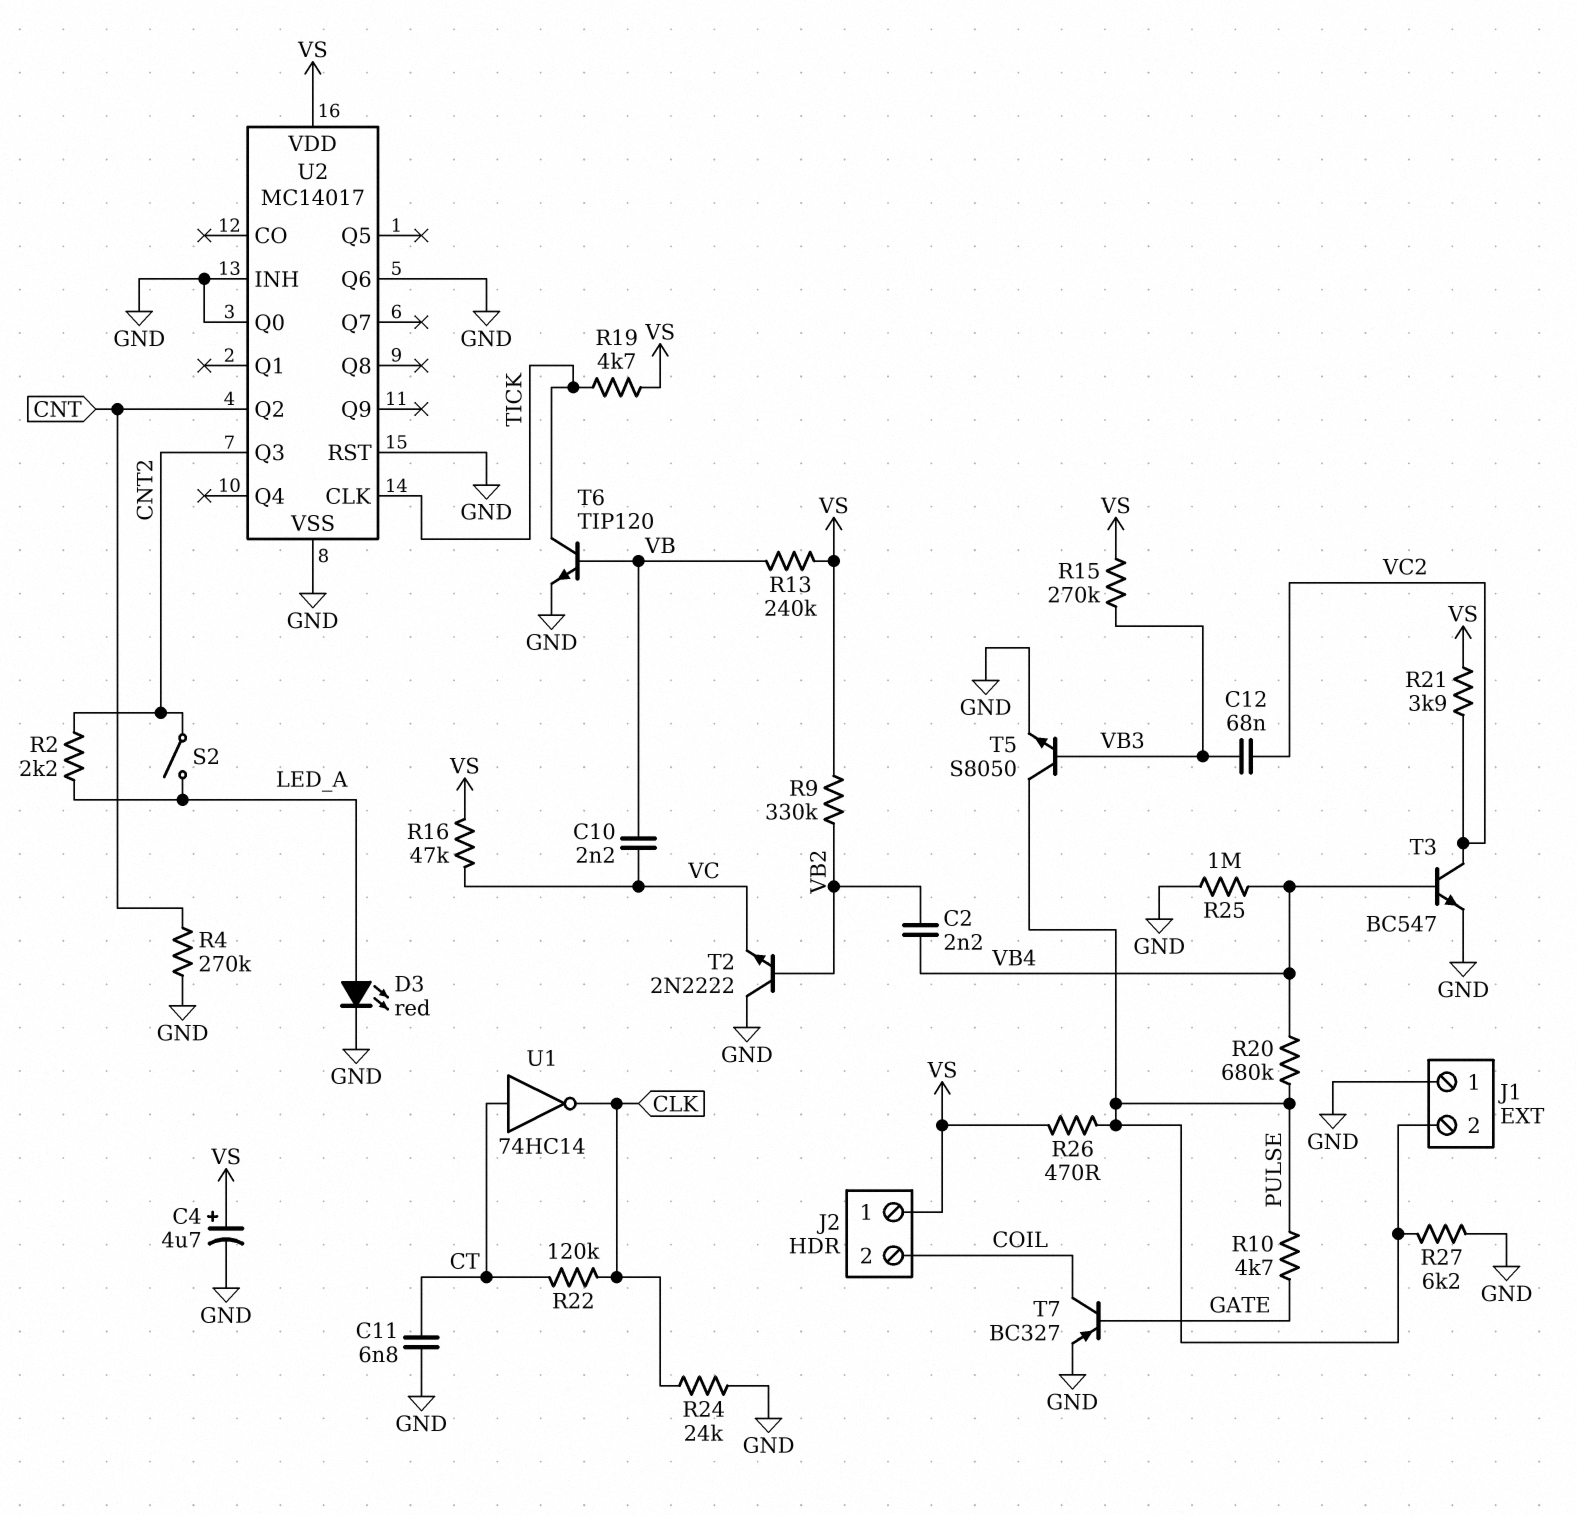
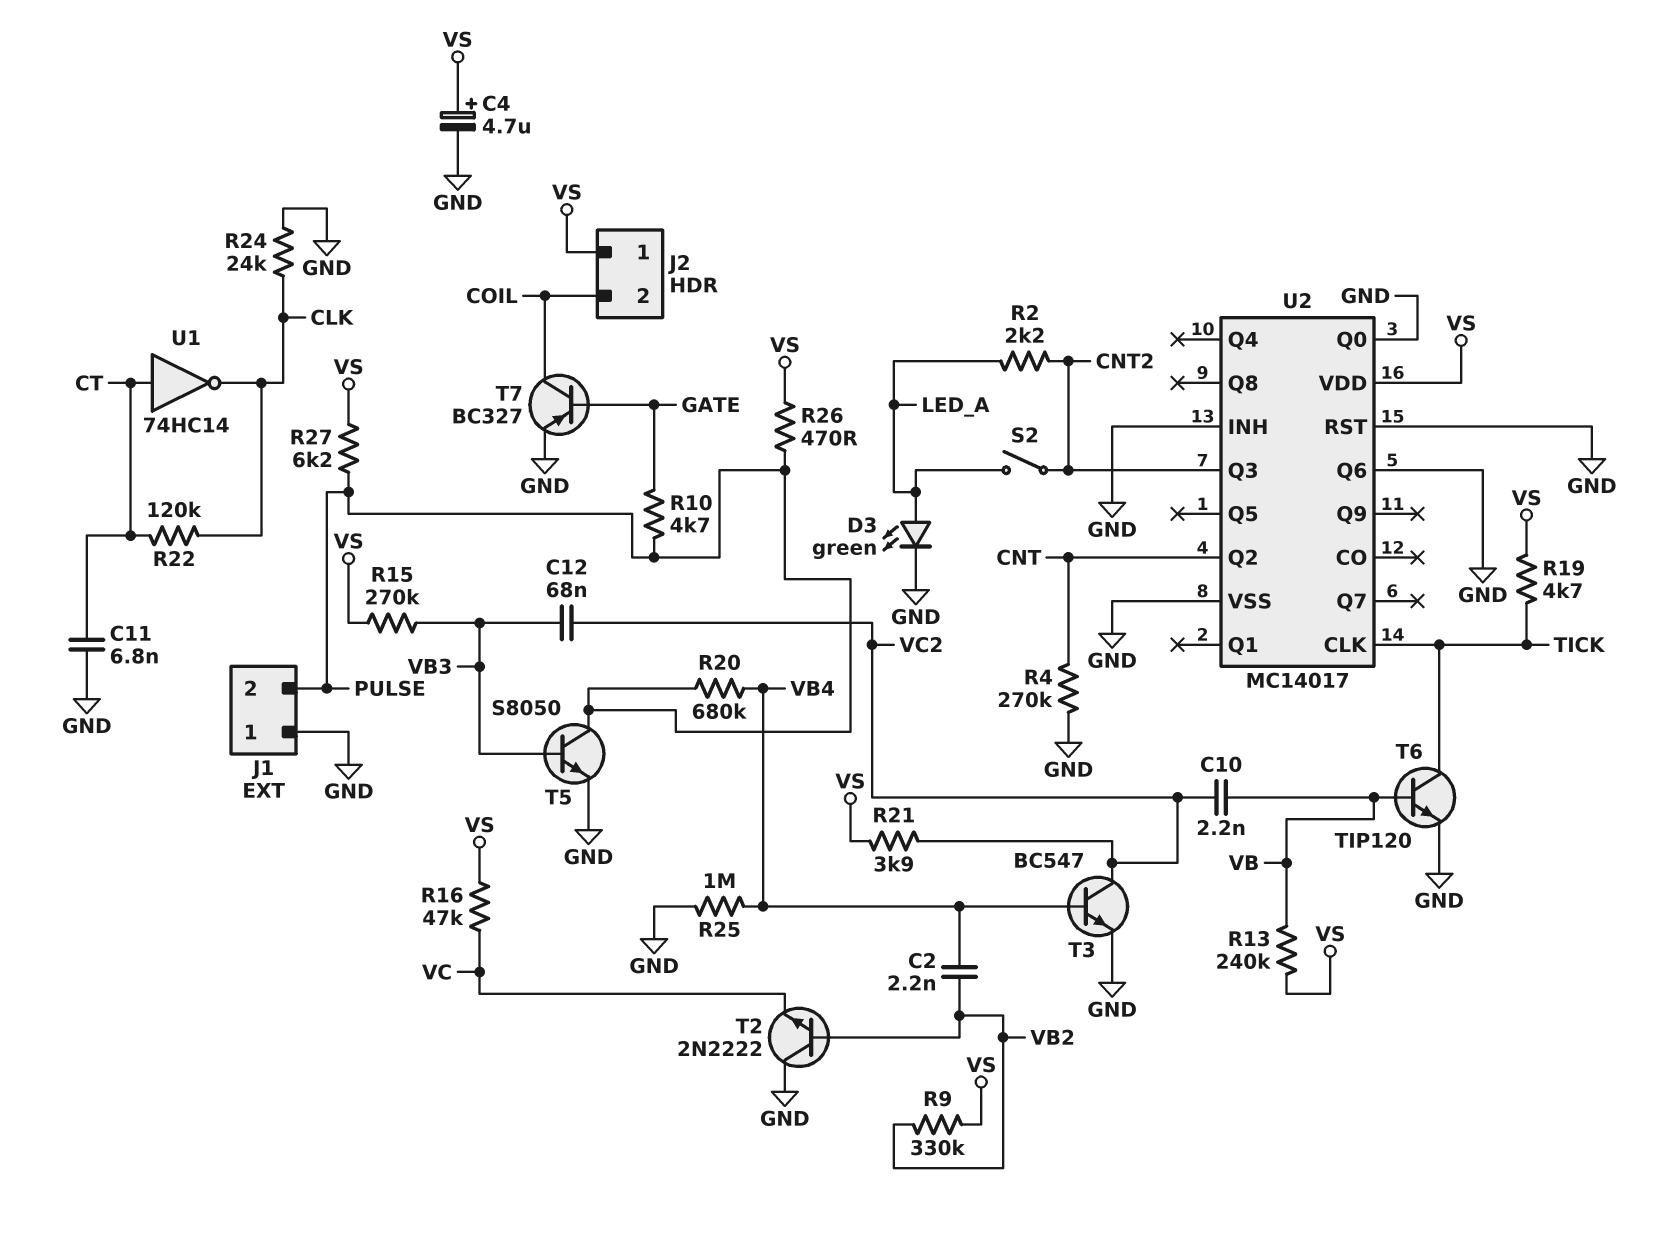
C10: 2.2nF (VB, VC) -> 2.2nF (VB, VC2)
D3: LED red (A LED_A, K GND) -> LED green (A LED_A, K GND)
R27: 6.2k (GND, PULSE) -> 6.2k (PULSE, VS)

